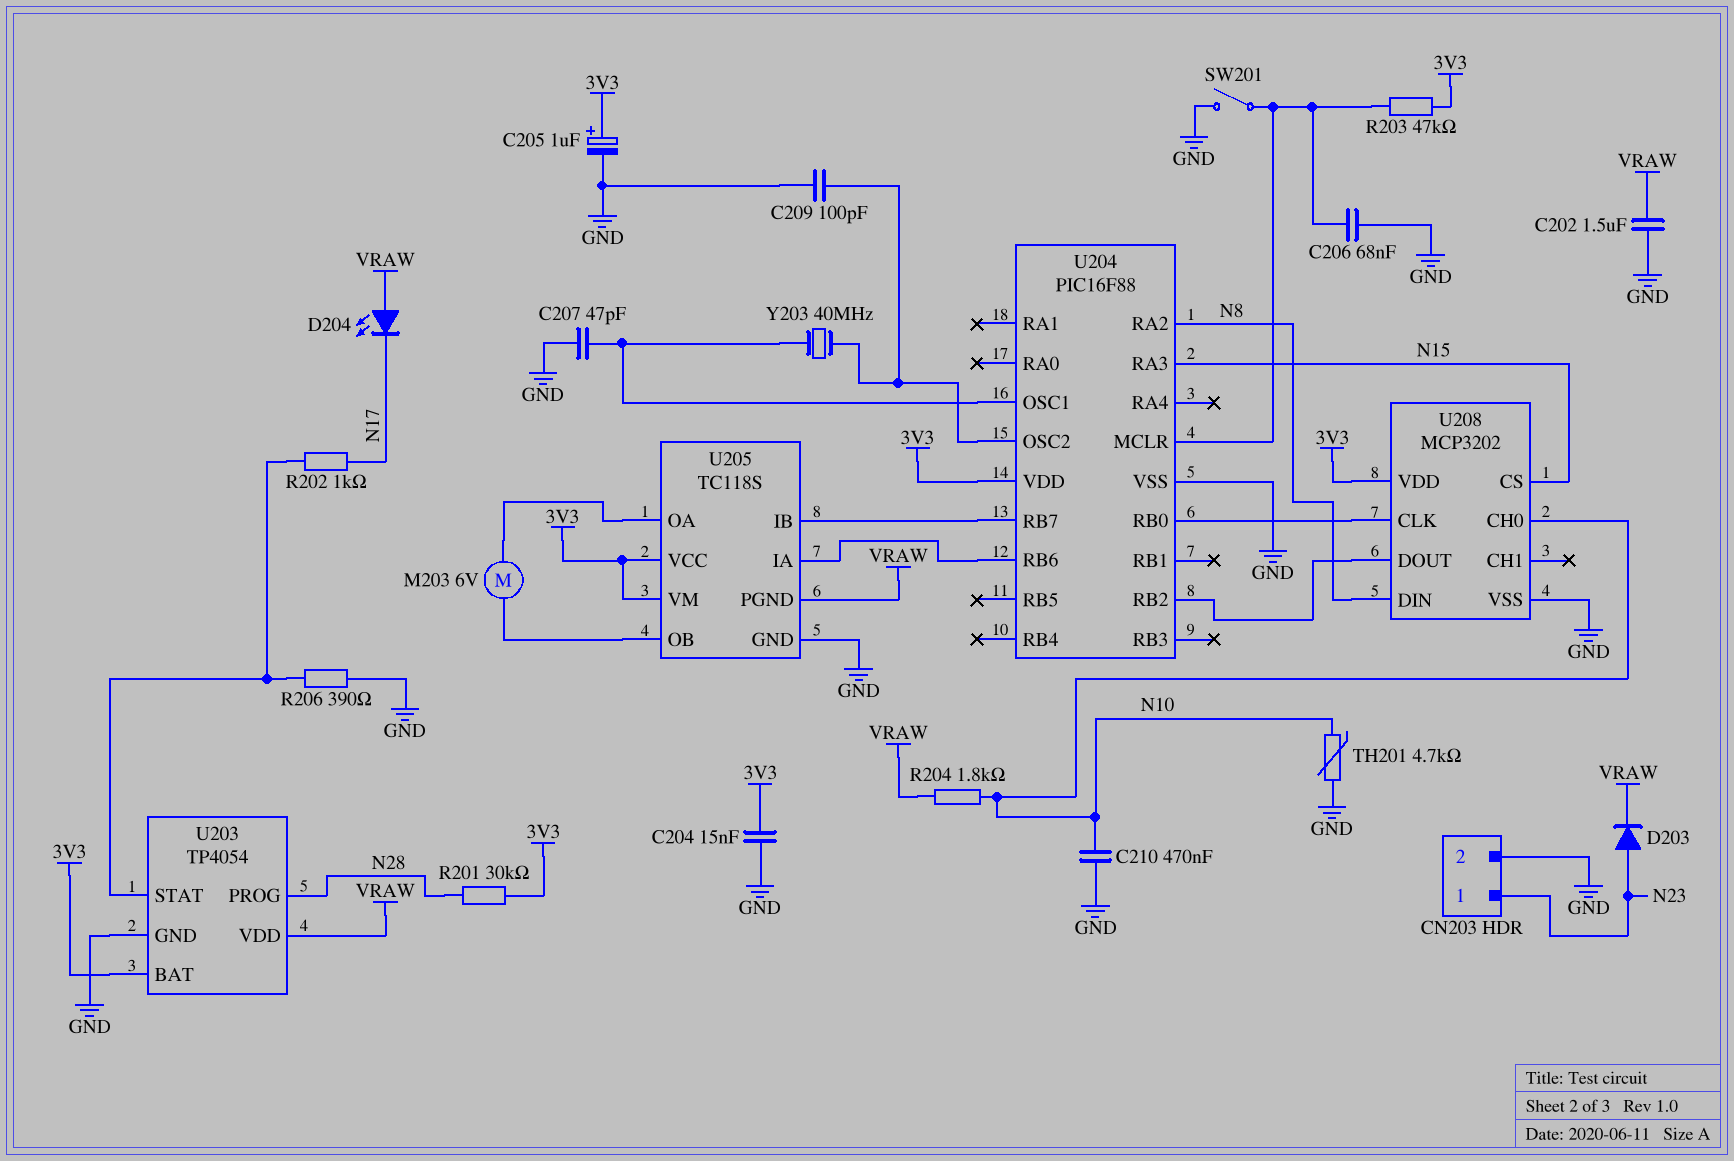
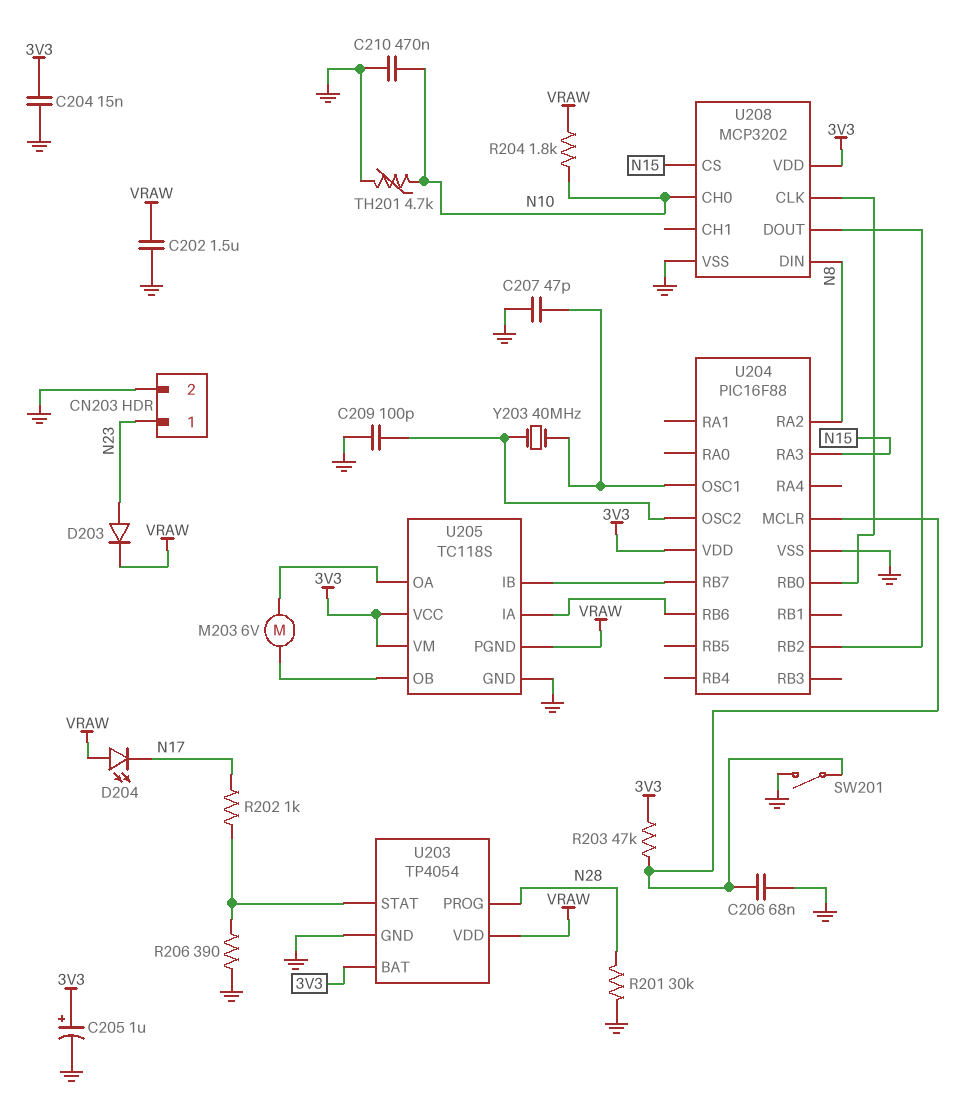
R201: 30k (3V3, N28) -> 30k (GND, N28)

